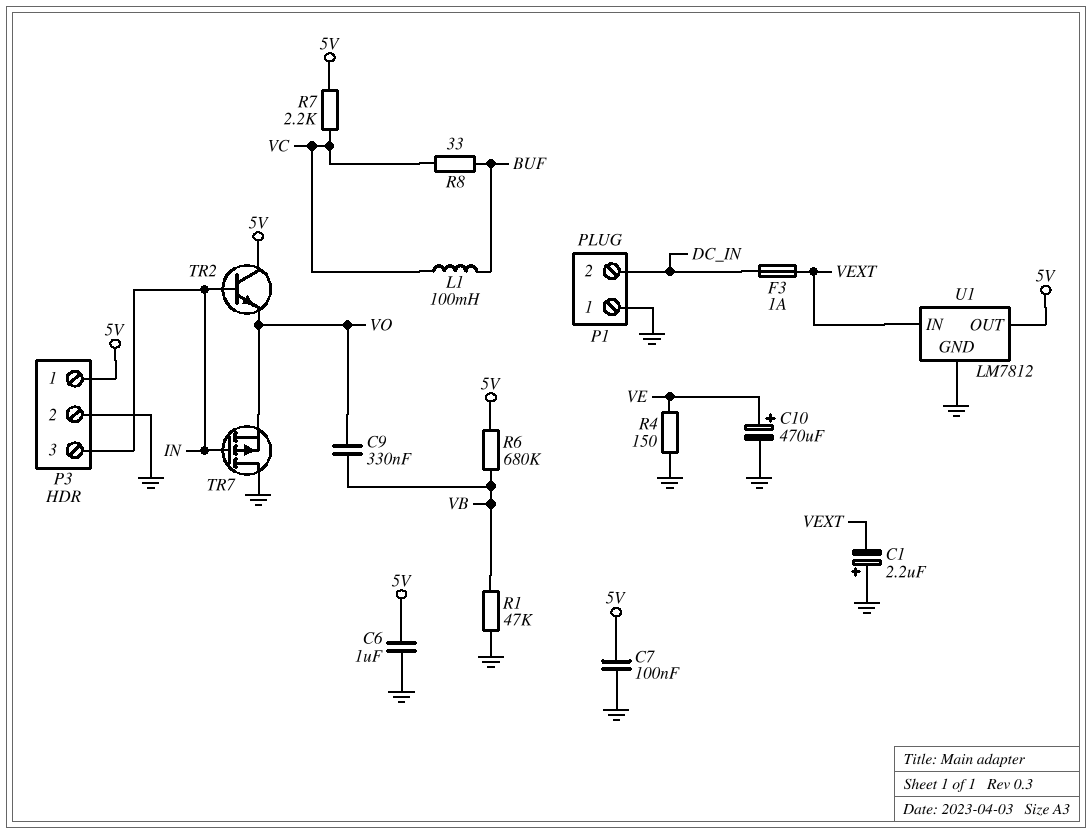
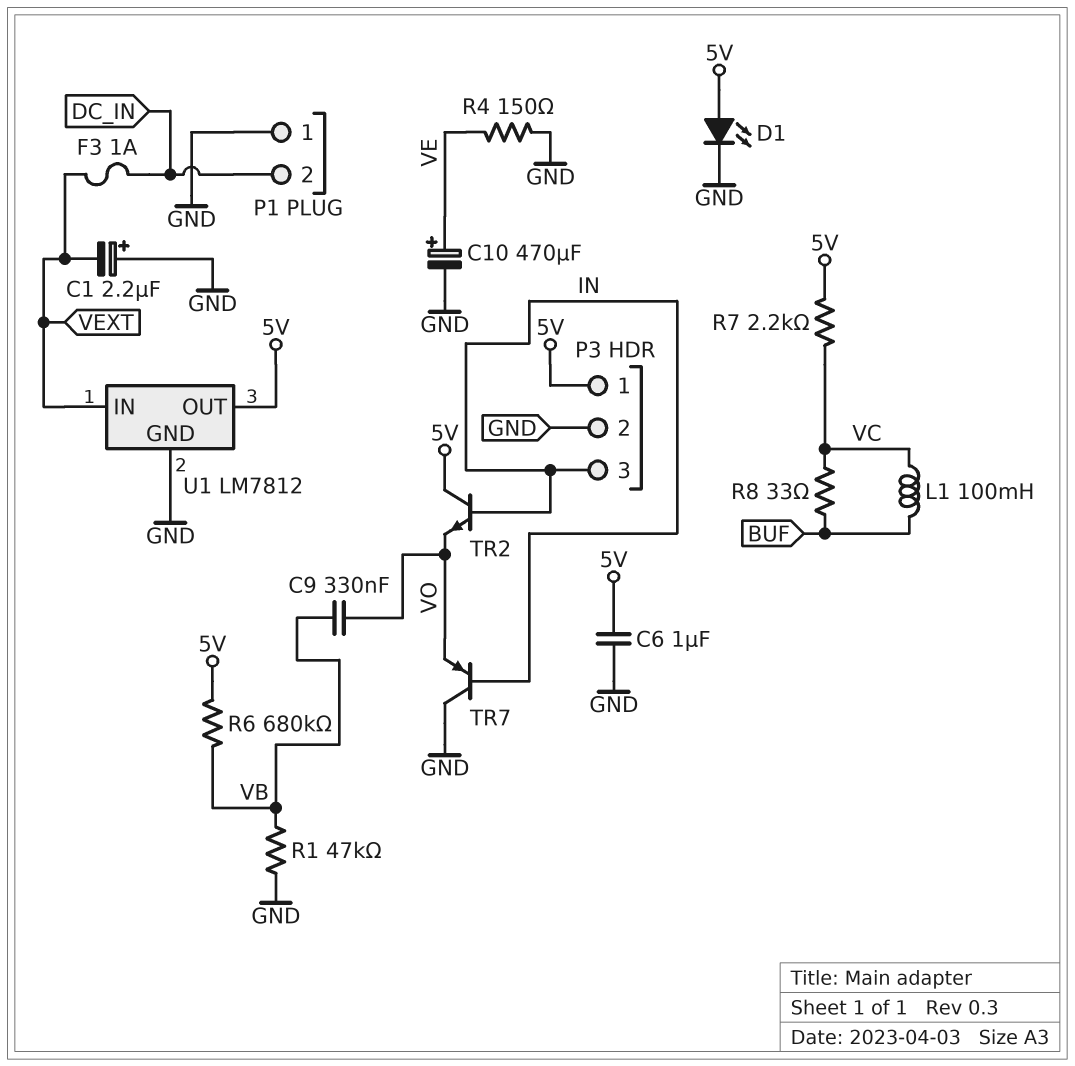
C7: 100nF (5V, GND) -> none
D1: none -> LED (A 5V, K GND)
TR7: PMOS (G IN, D GND, S VO) -> PNP (B IN, C GND, E VO)

